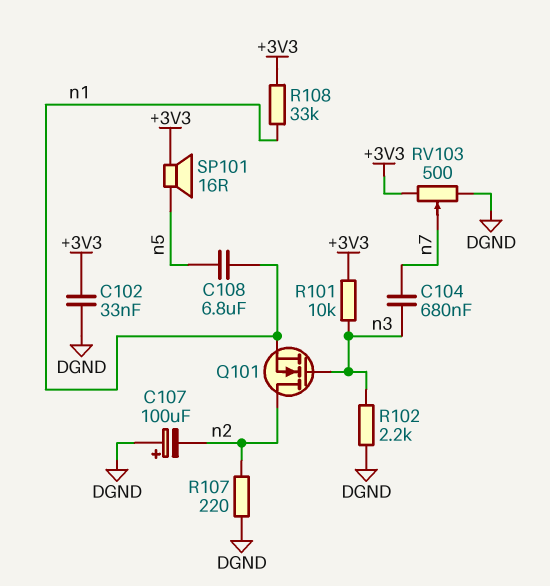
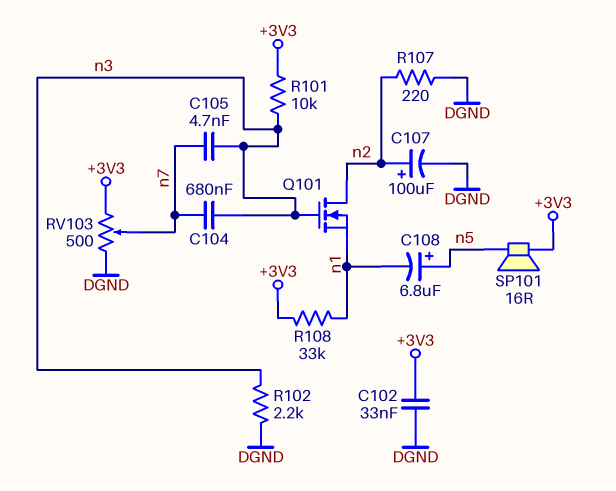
C105: none -> 4.7nF (n3, n7)
C107: 100uF (plus DGND, minus n2) -> 100uF (plus n2, minus DGND)
C108: 6.8uF (n1, n5) -> 6.8uF (plus n5, minus n1)

